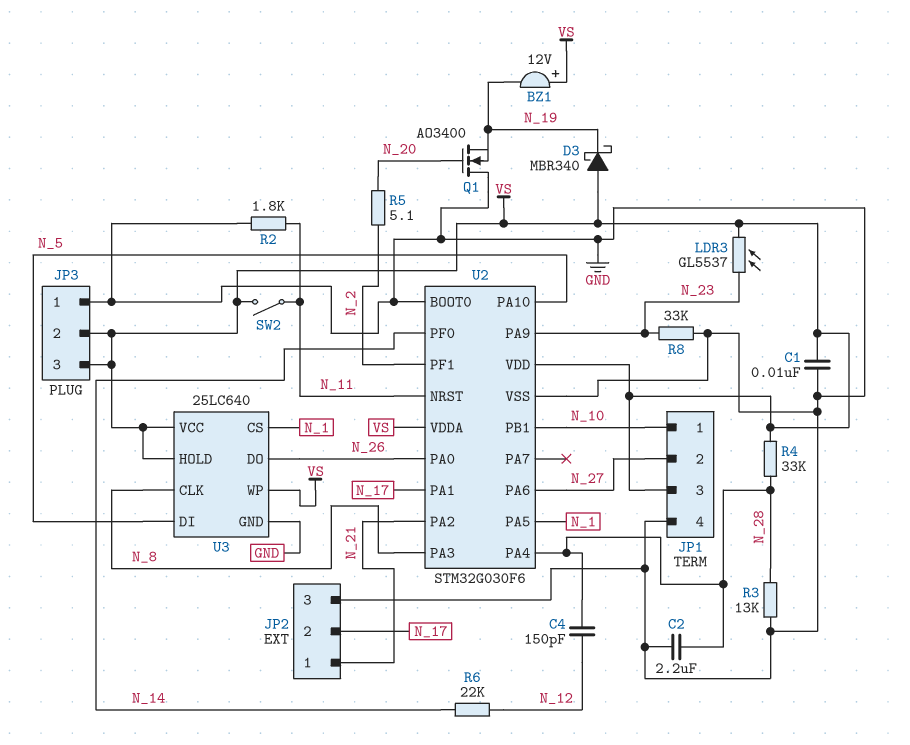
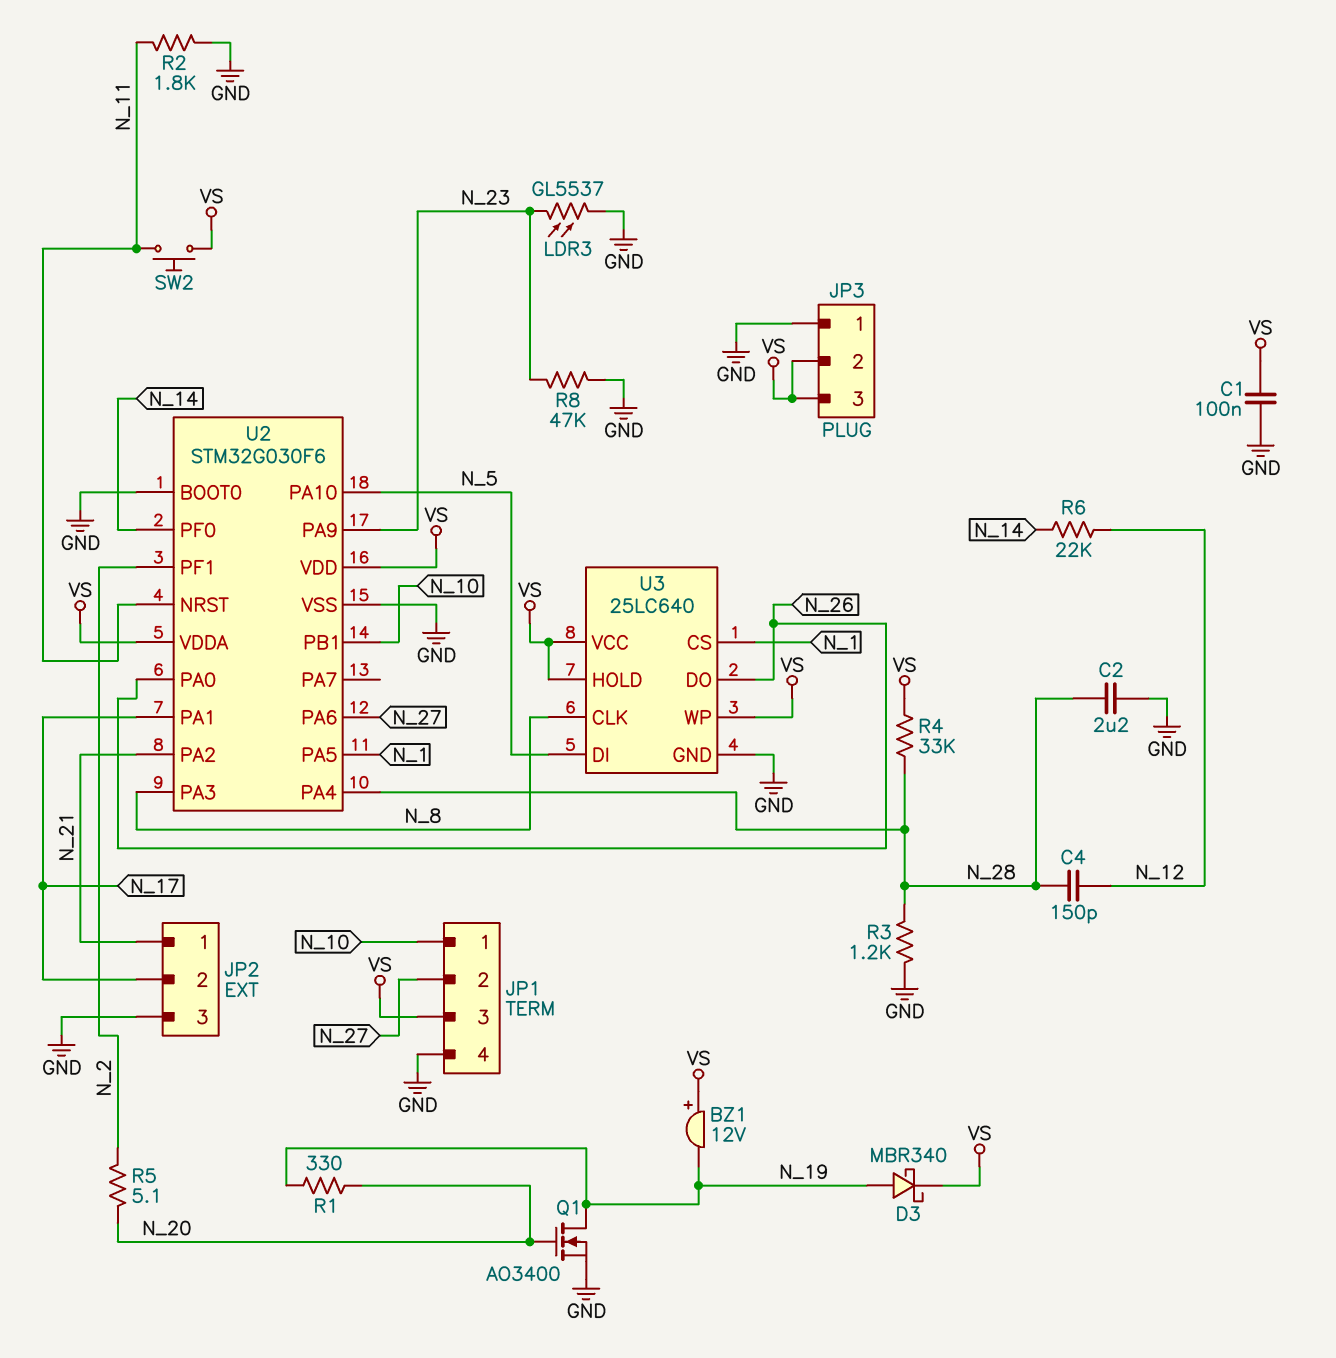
C1: 10nF (GND, VS) -> 100nF (GND, VS)
D3: schottky MBR340 (A VS, K N_19) -> schottky MBR340 (A N_19, K VS)
LDR3: GL5537 (N_23, VS) -> GL5537 (GND, N_23)
Q1: NMOS AO3400 (G N_20, D GND, S N_19) -> NMOS AO3400 (G N_20, D N_19, S GND)
R1: none -> 330 (N_19, N_20)
R3: 13k (GND, N_28) -> 1.2k (GND, N_28)
R8: 33k (GND, N_23) -> 47k (GND, N_23)
SW2: switch (N_11, VS) -> button (N_11, VS)

